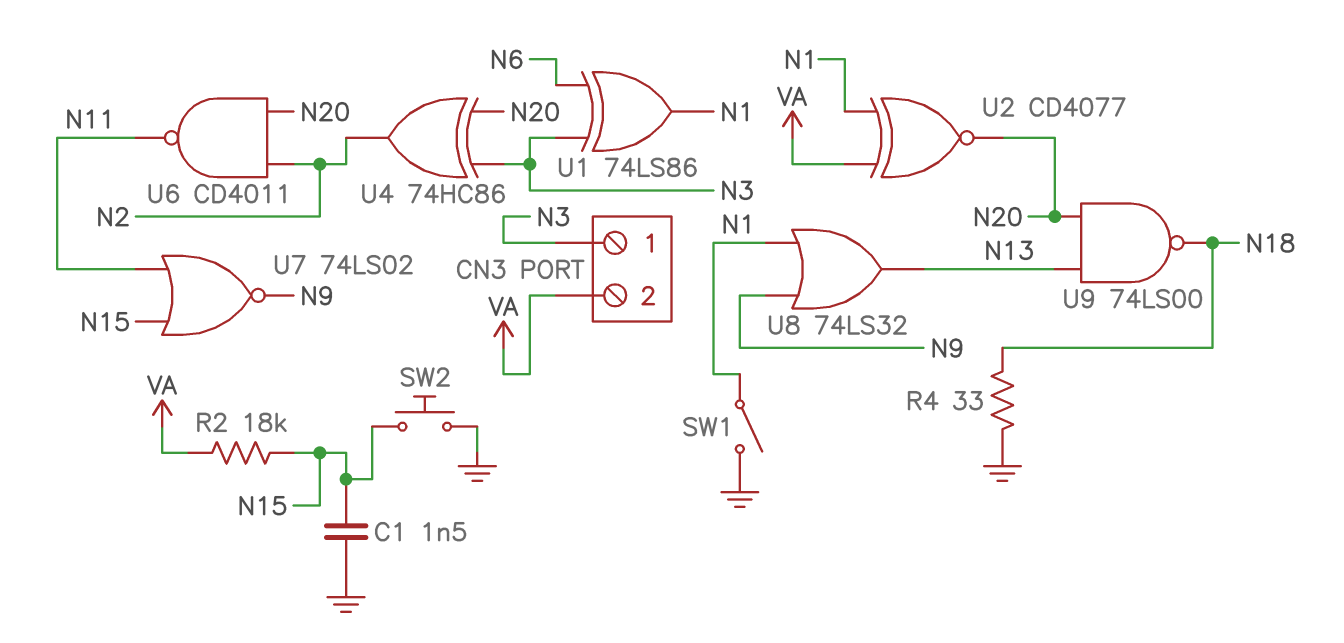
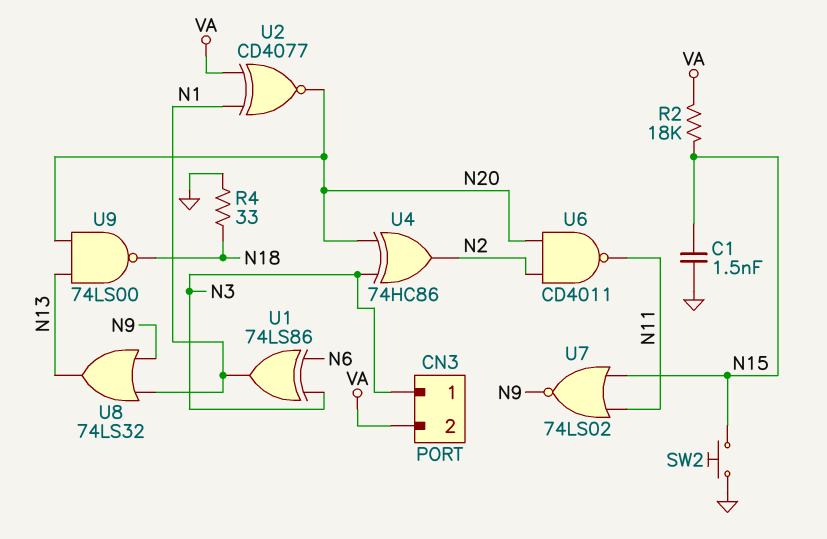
SW1: switch (GND, N1) -> none

